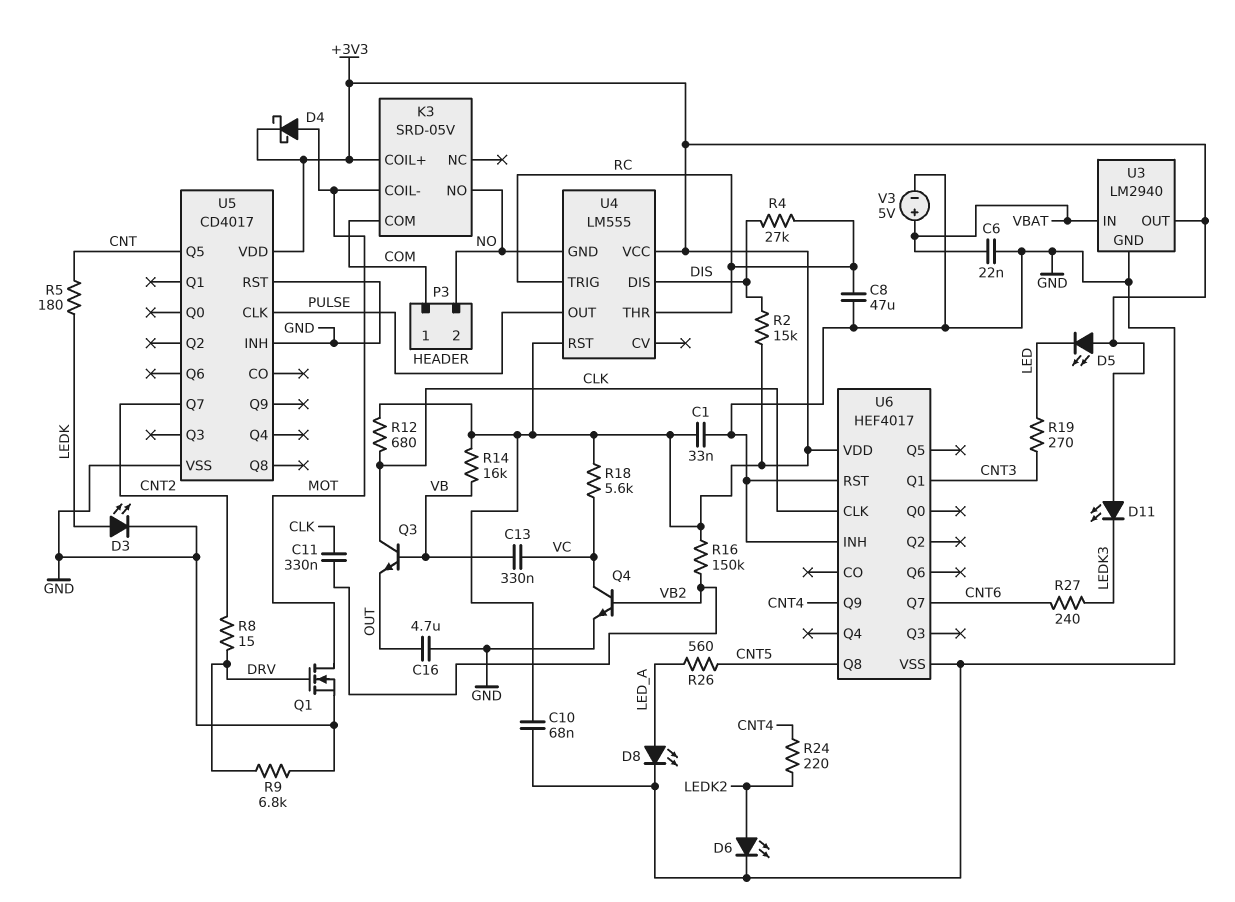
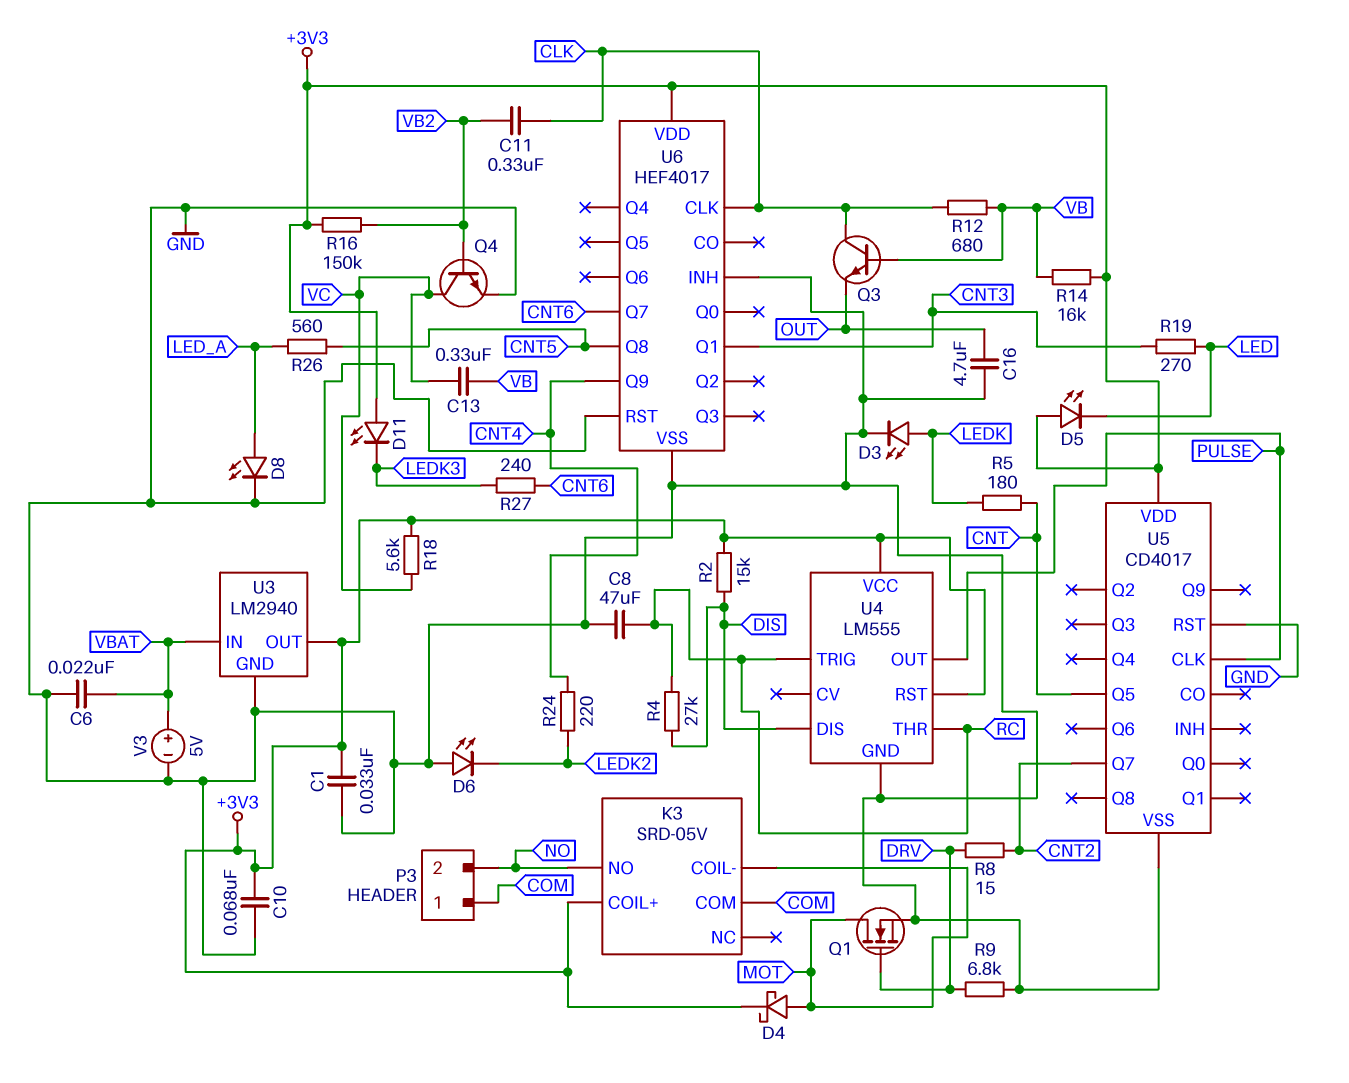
D6: LED (A LEDK2, K GND) -> LED (A GND, K LEDK2)
R12: 680 (+3V3, CLK) -> 680 (CLK, VB)
U4 pin GND: NO -> GND
U5 pin INH: GND -> none

